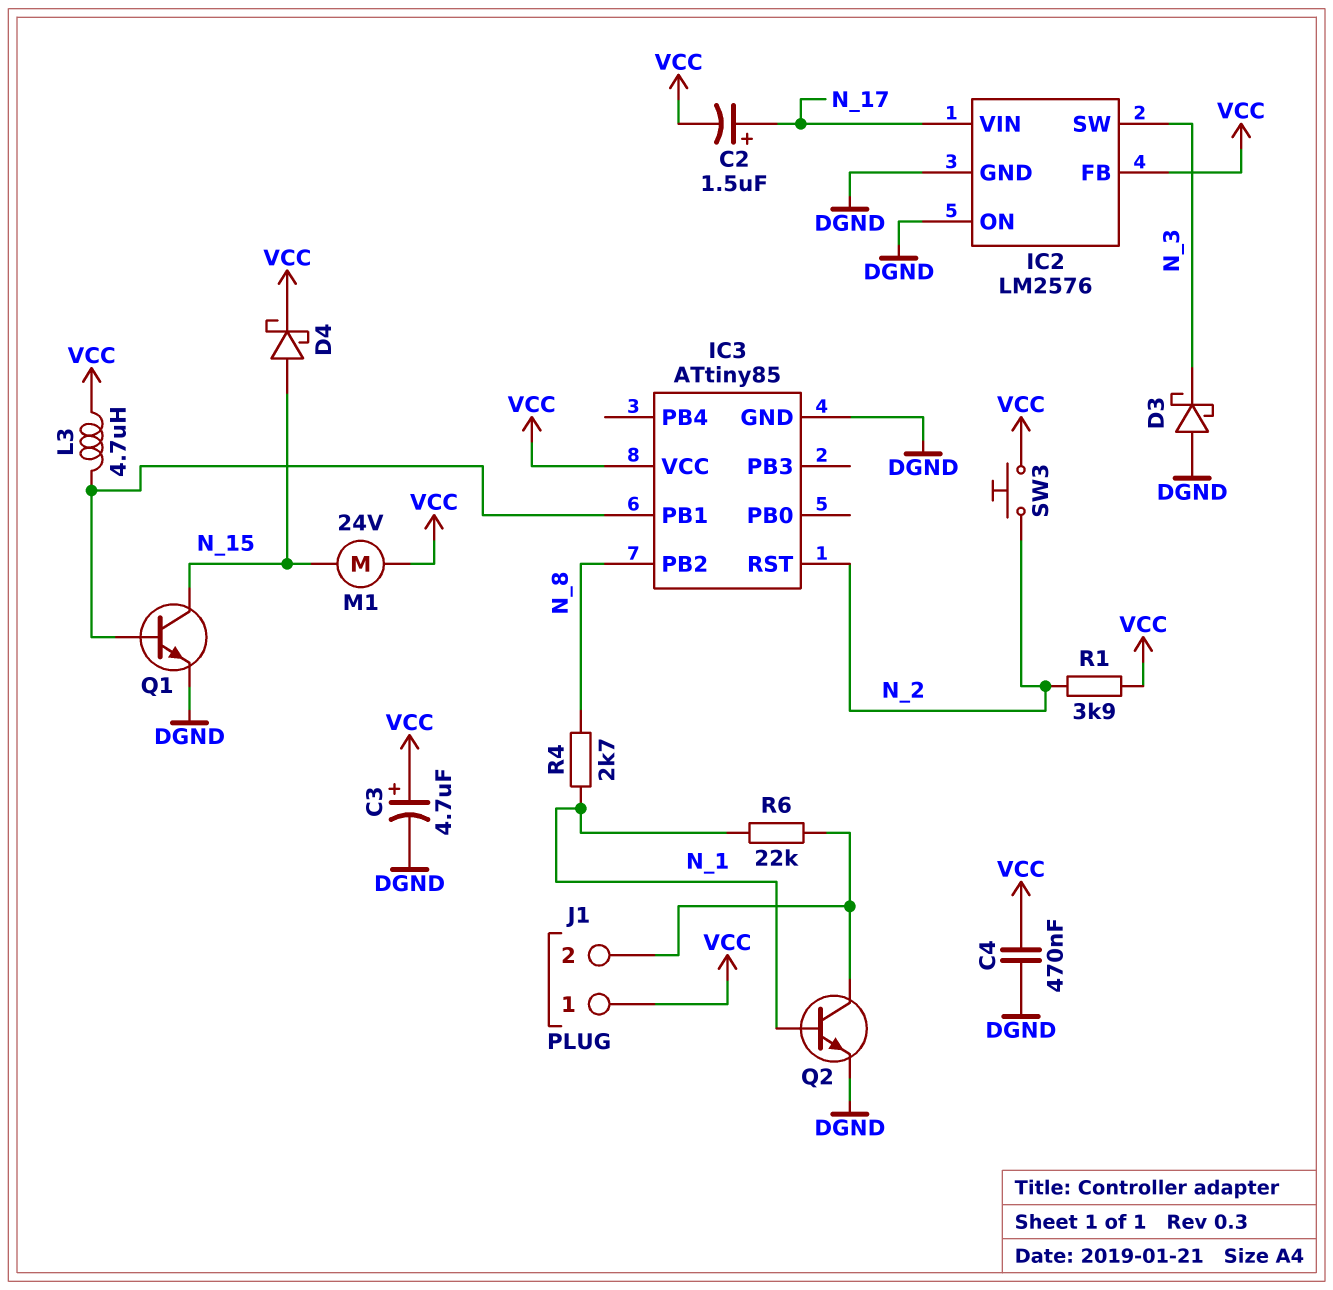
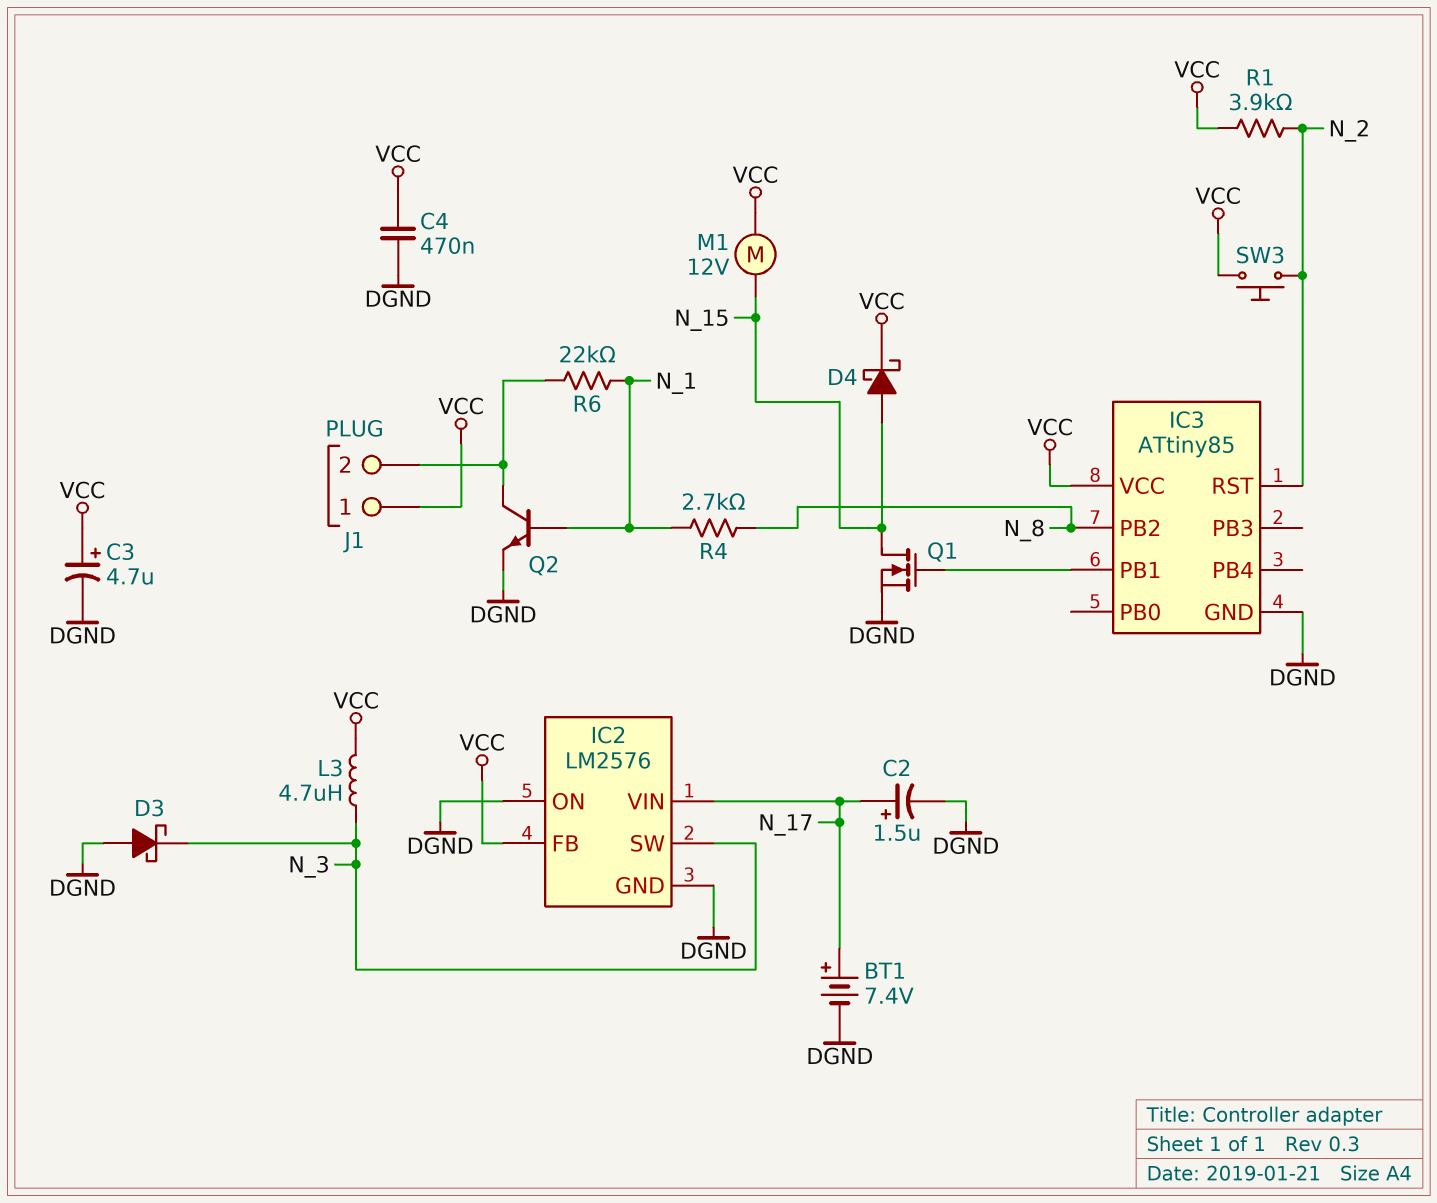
BT1: none -> 7.4V (plus N_17, minus DGND)
C2: 1.5uF (plus N_17, minus VCC) -> 1.5uF (plus N_17, minus DGND)
L3: 4.7uH (IC3/PB1, VCC) -> 4.7uH (N_3, VCC)
M1: motor 24V (N_15, VCC) -> motor 12V (N_15, VCC)
Q1: NPN (B IC3/PB1, C N_15, E DGND) -> NMOS (G IC3/PB1, D N_15, S DGND)

